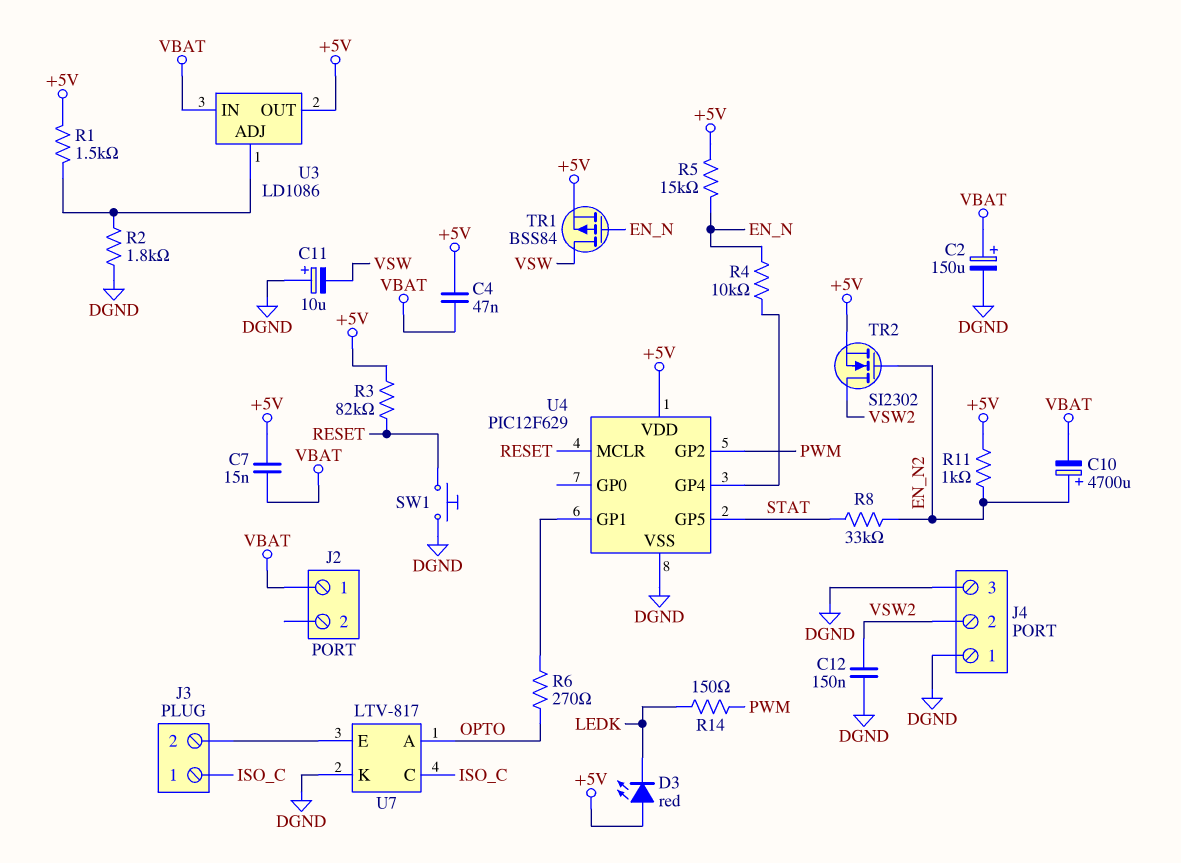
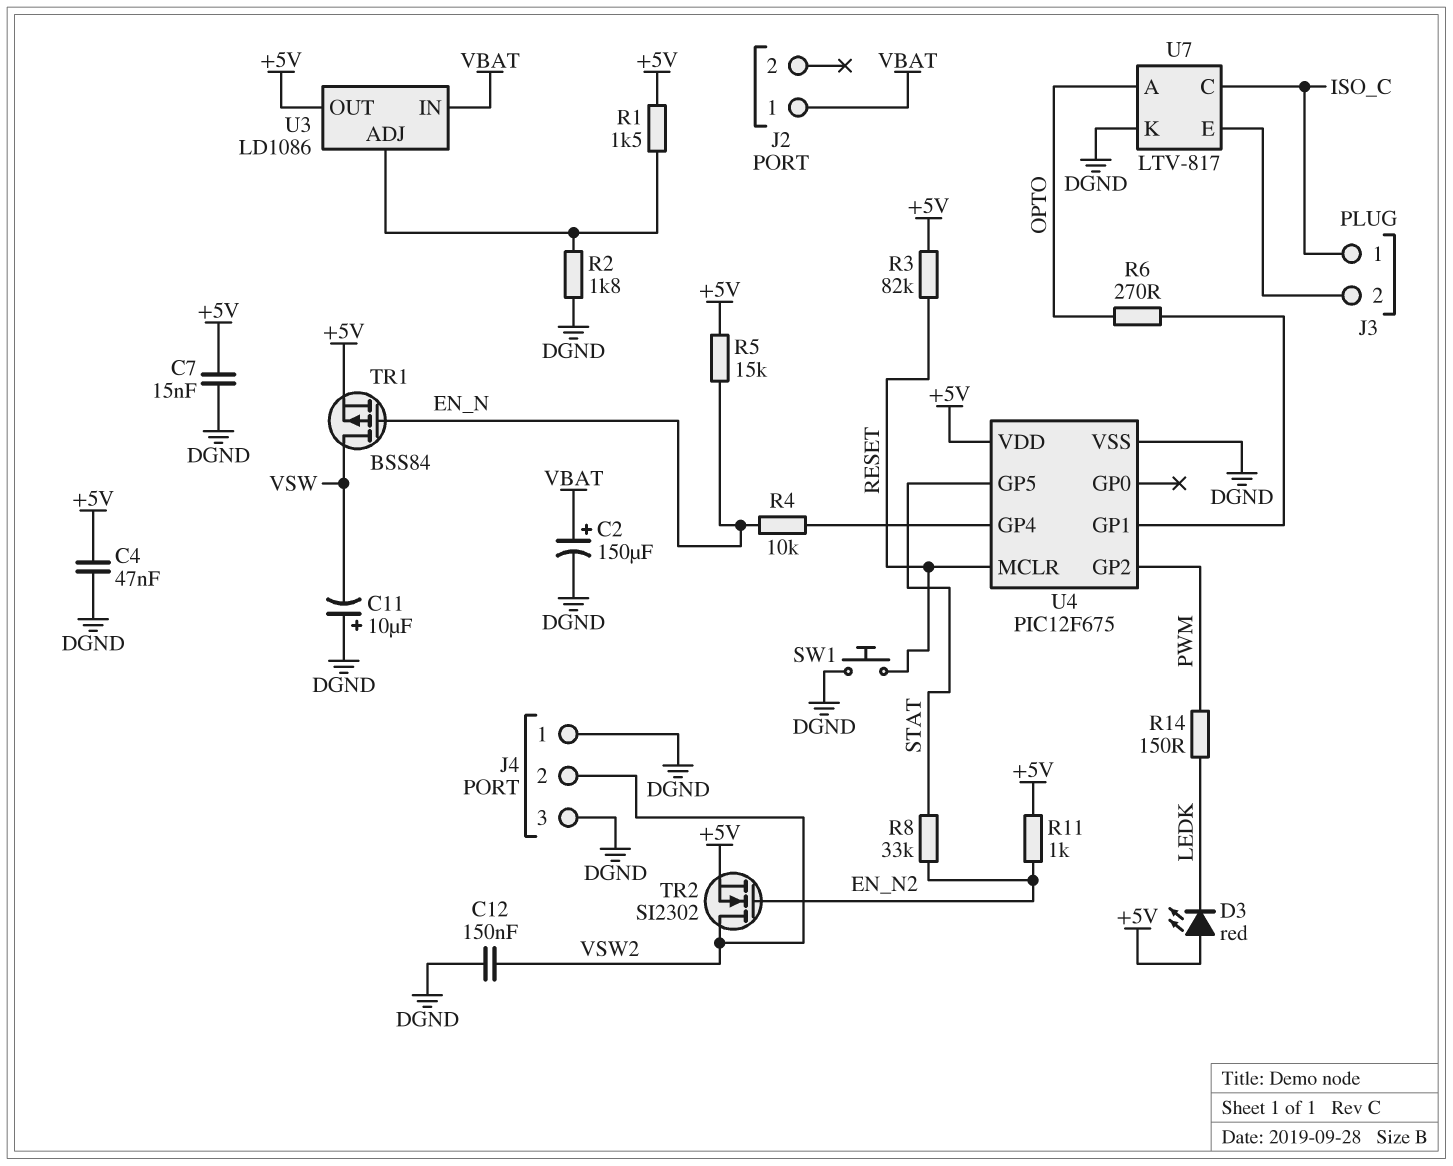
C4: 47nF (+5V, VBAT) -> 47nF (+5V, DGND)
C7: 15nF (+5V, VBAT) -> 15nF (+5V, DGND)
C10: 4700uF (plus EN_N2, minus VBAT) -> none
U4: PIC12F629 -> PIC12F675

